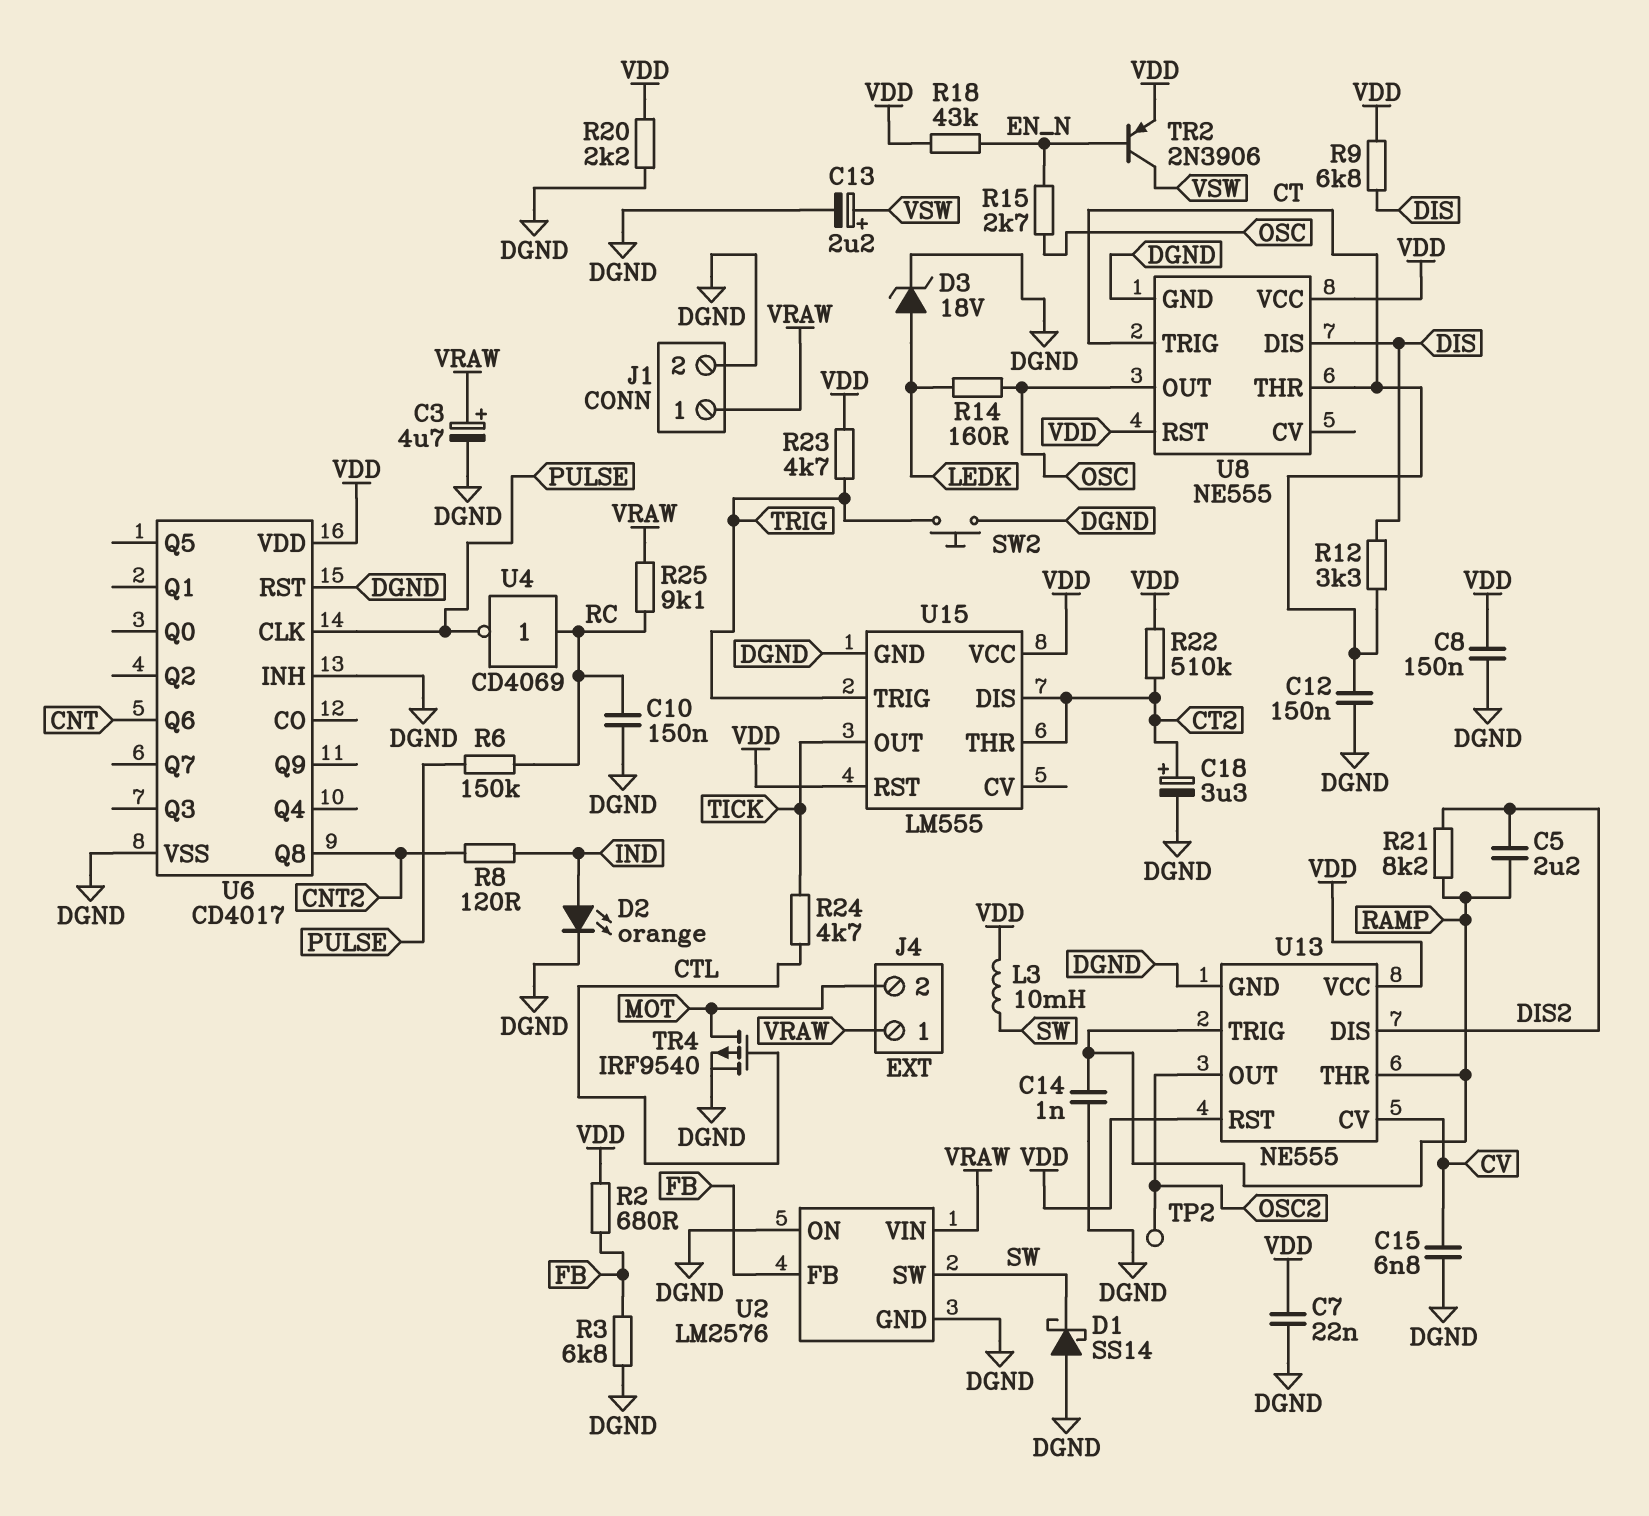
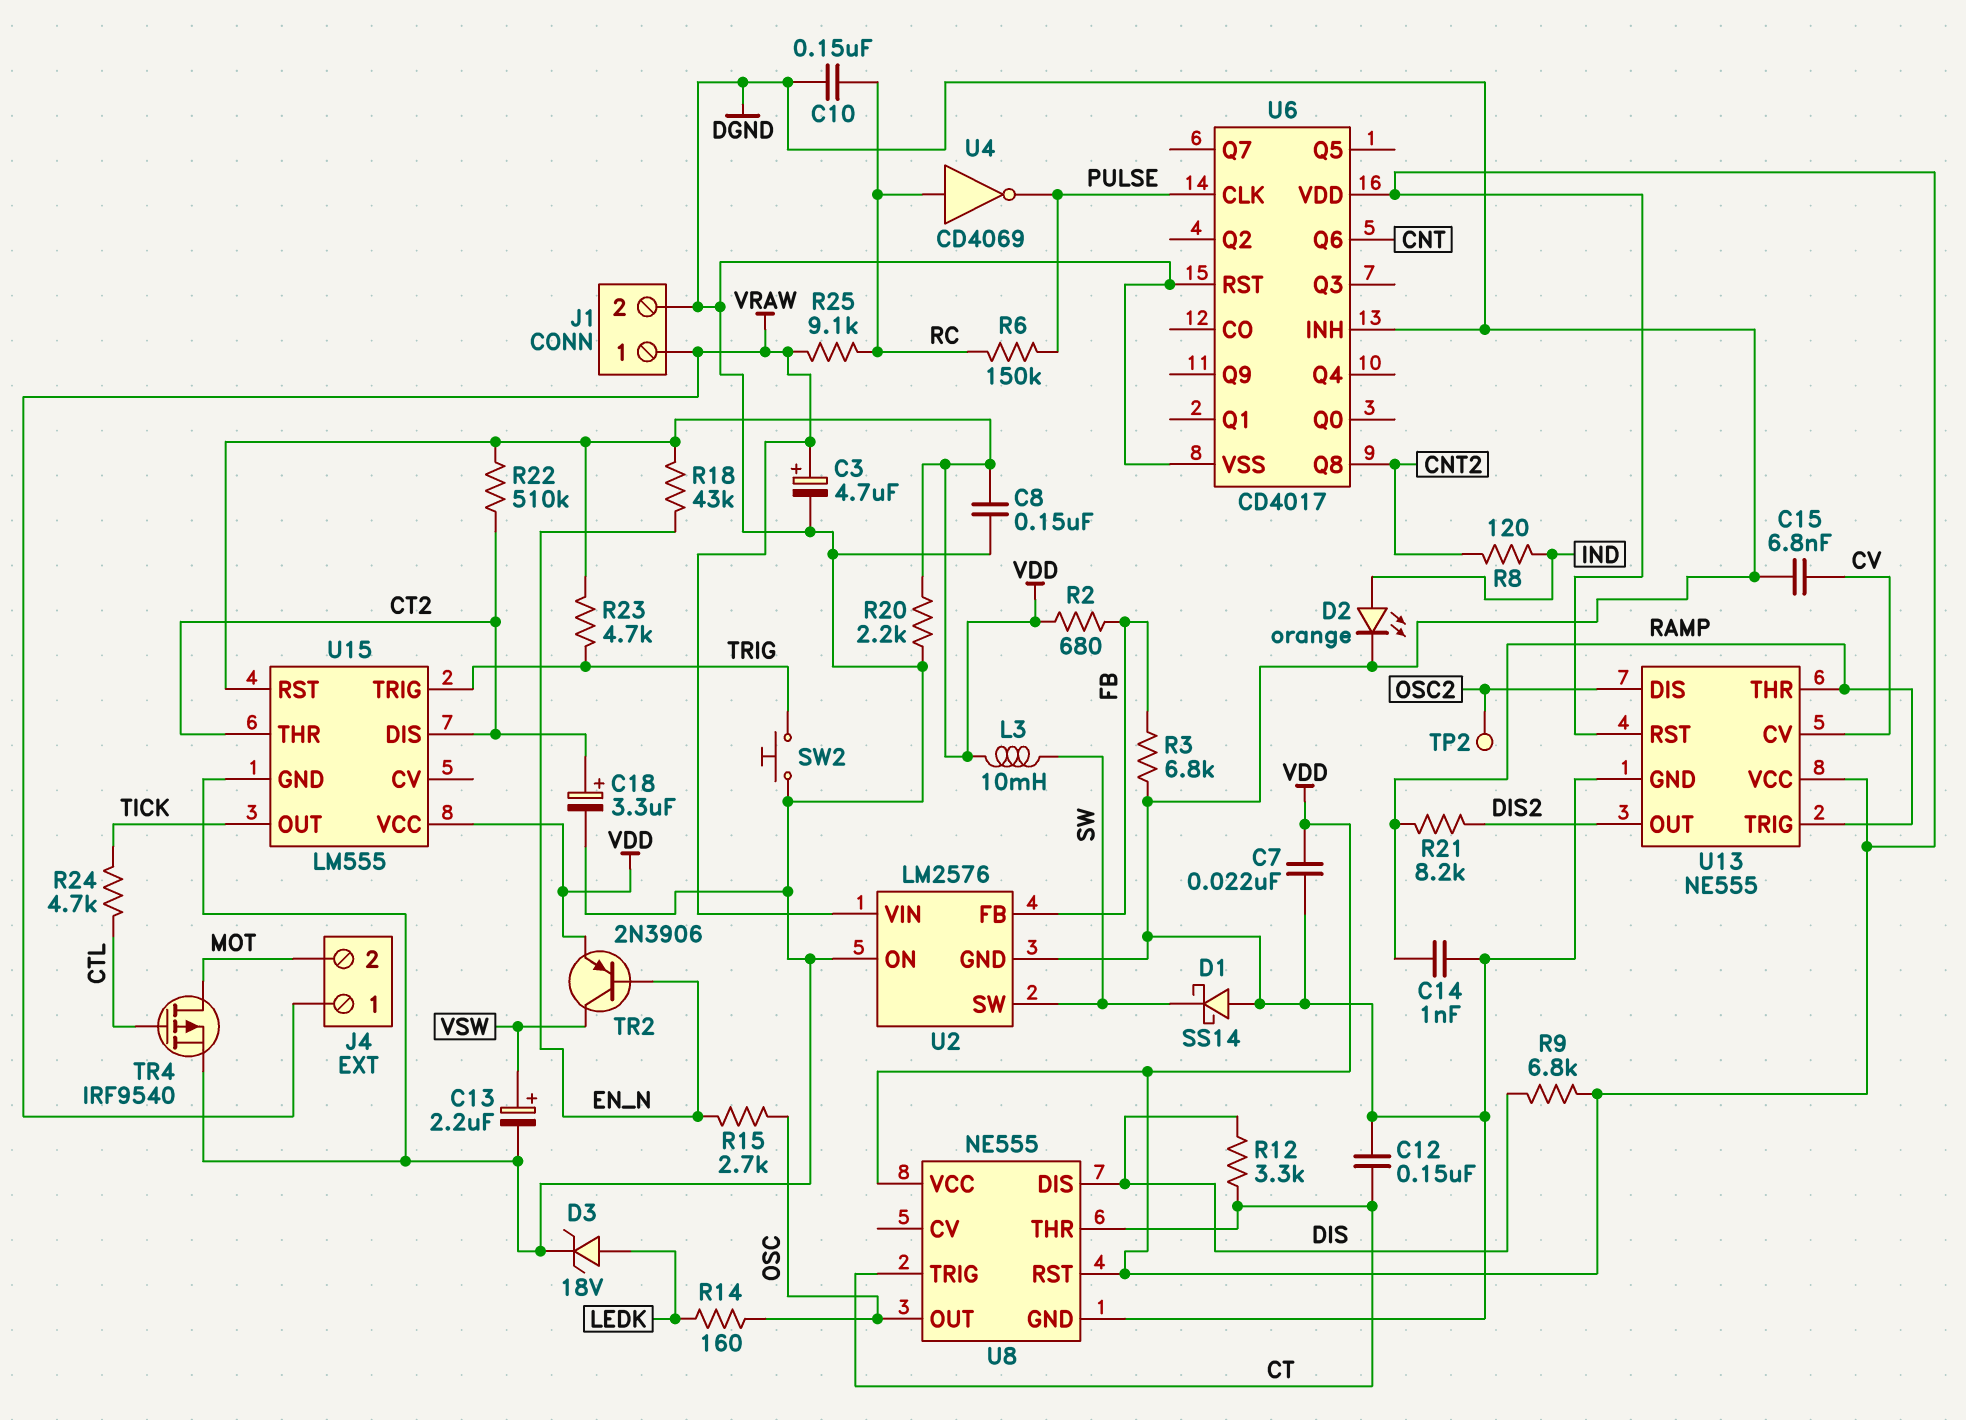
C5: 2.2uF (DIS2, RAMP) -> none
U13 pin DIS: DIS2 -> OSC2
U13 pin OUT: OSC2 -> DIS2

